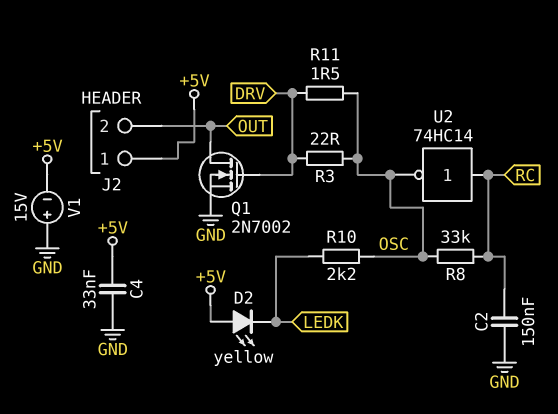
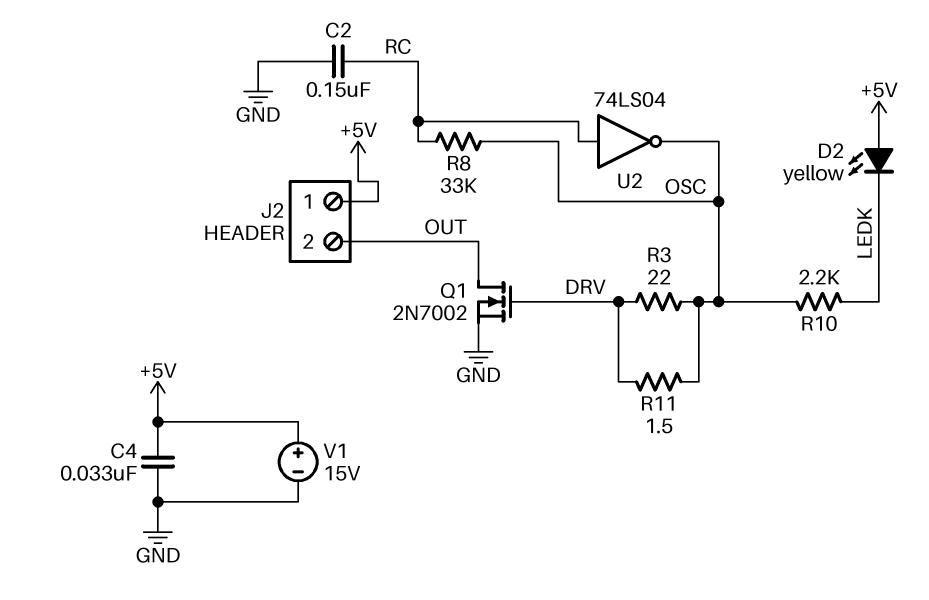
U2: NOT 74HC14 (in RC, out OSC) -> NOT 74LS04 (in RC, out OSC)
V1: 15V (plus GND, minus +5V) -> 15V (plus +5V, minus GND)

